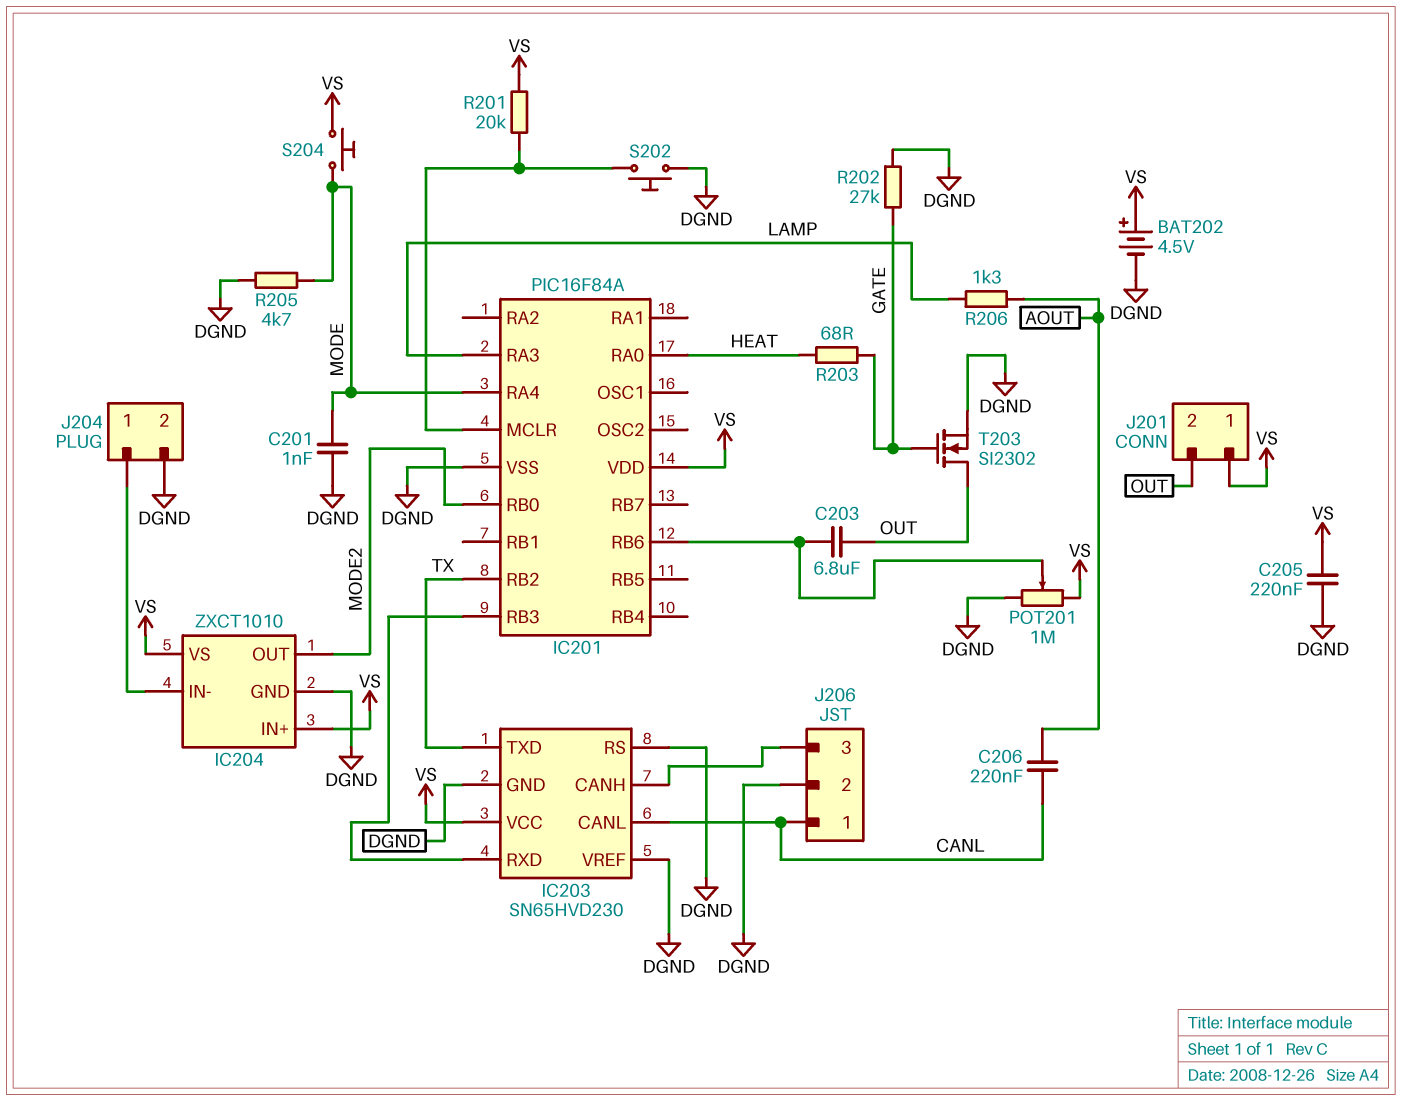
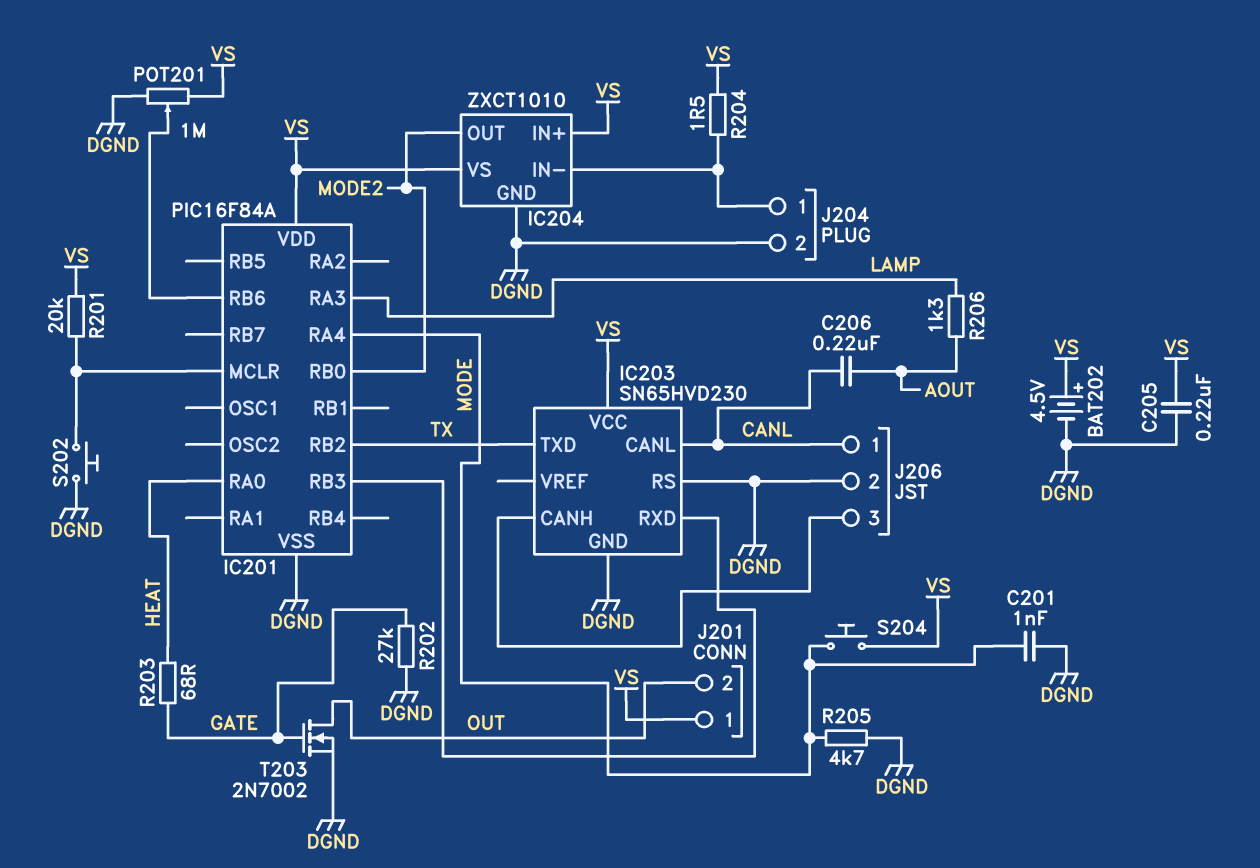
C203: 6.8uF (IC201/RB6, OUT) -> none
IC203 pin VREF: DGND -> none
R204: none -> 1.5 (IC204/IN-, VS)
T203: NMOS SI2302 (G GATE, D OUT, S DGND) -> NMOS 2N7002 (G GATE, D OUT, S DGND)

